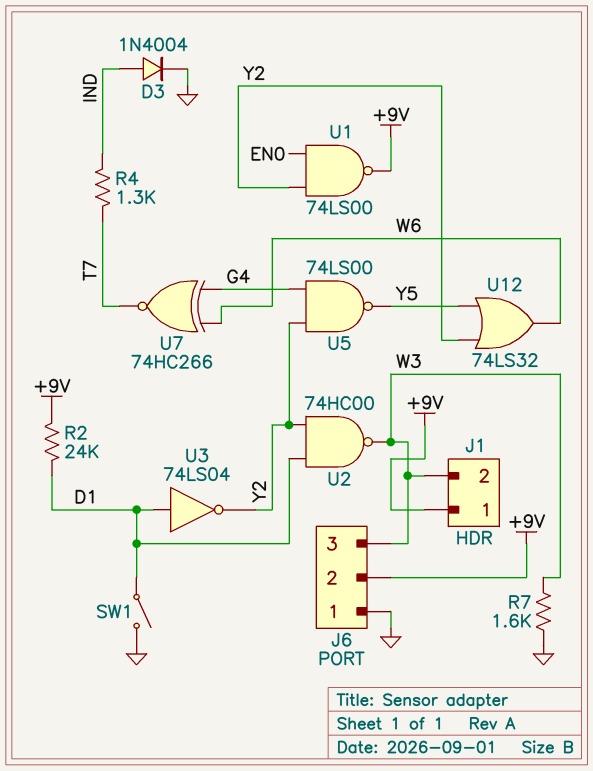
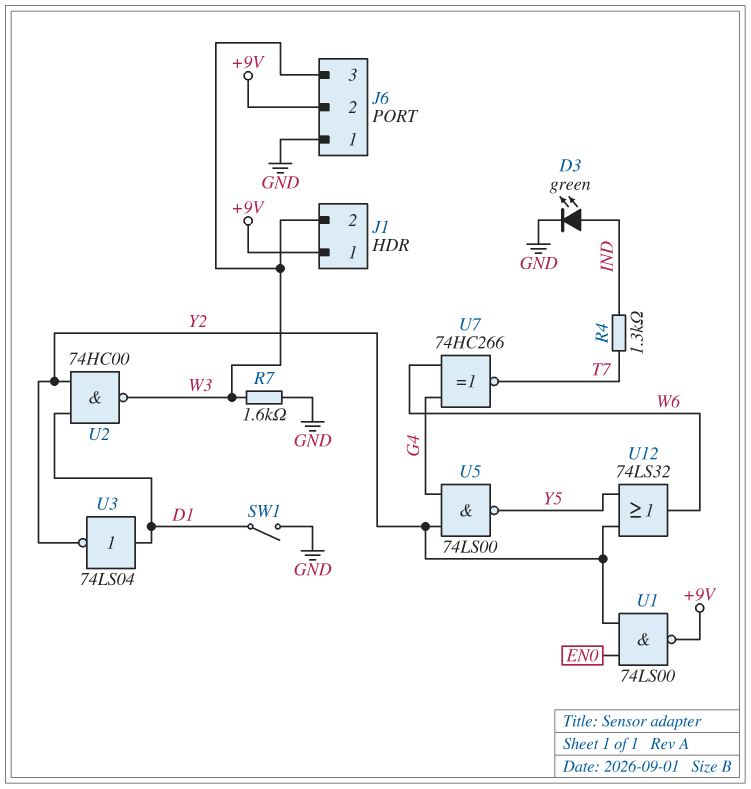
D3: diode 1N4004 (A IND, K GND) -> LED green (A IND, K GND)
R2: 24k (+9V, D1) -> none

